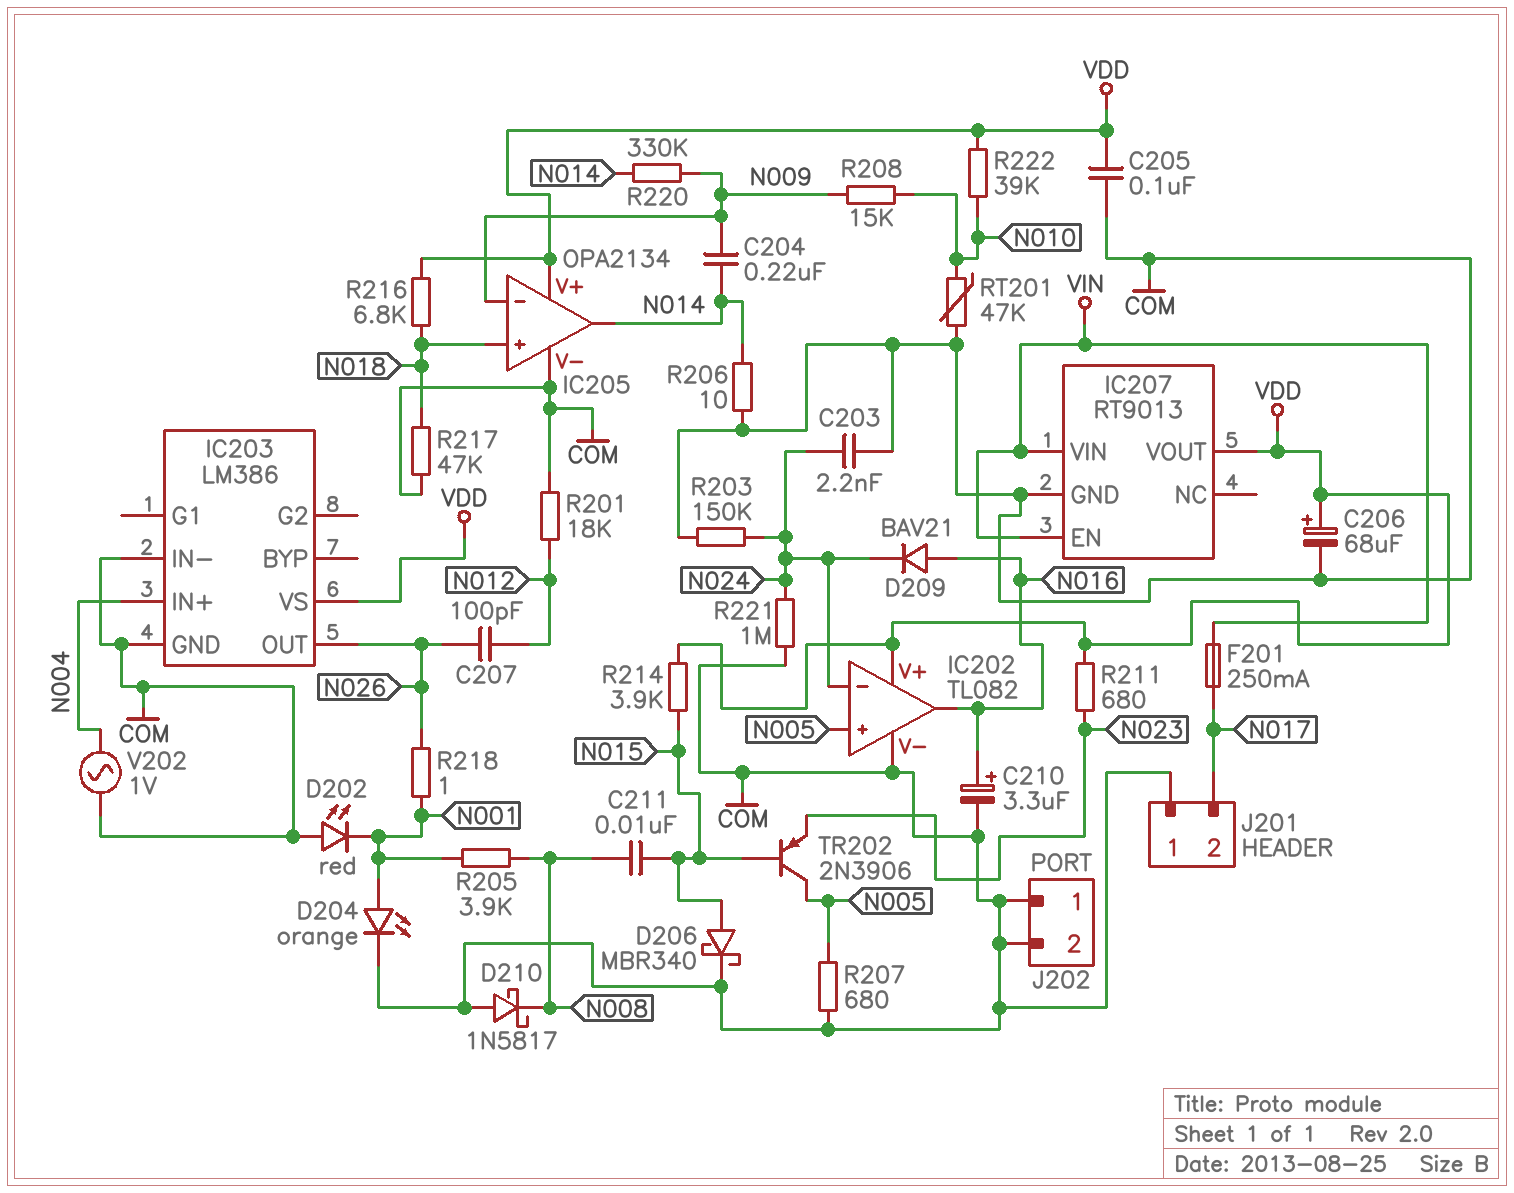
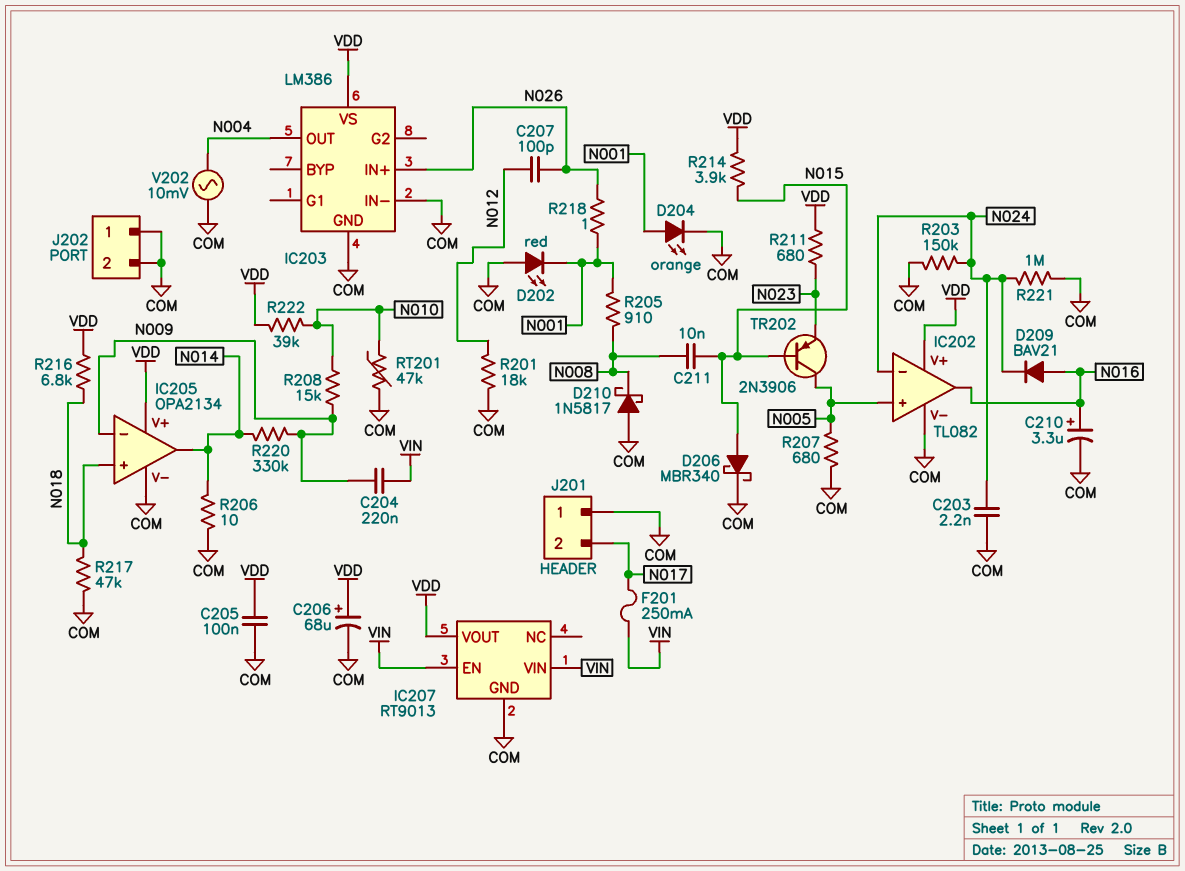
C204: 220nF (N009, N014) -> 220nF (N009, VIN)
IC203 pin IN+: N004 -> N026
IC203 pin OUT: N026 -> N004
R205: 3.9k (N001, N008) -> 910 (N001, N008)
V202: AC 1V (COM, N004) -> AC 10mV (COM, N004)

